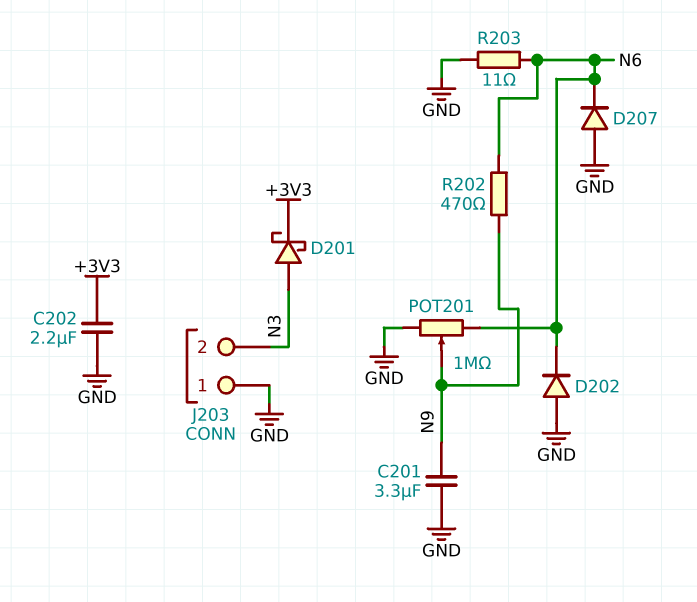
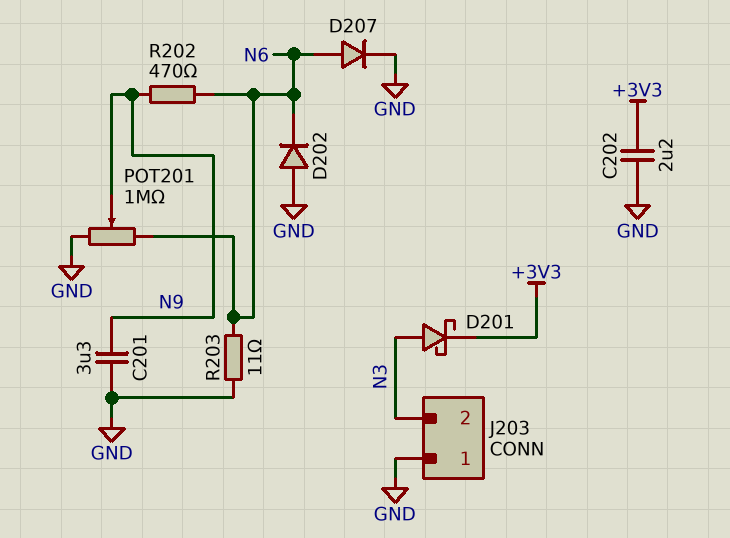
D207: diode (A GND, K N6) -> diode (A N6, K GND)

